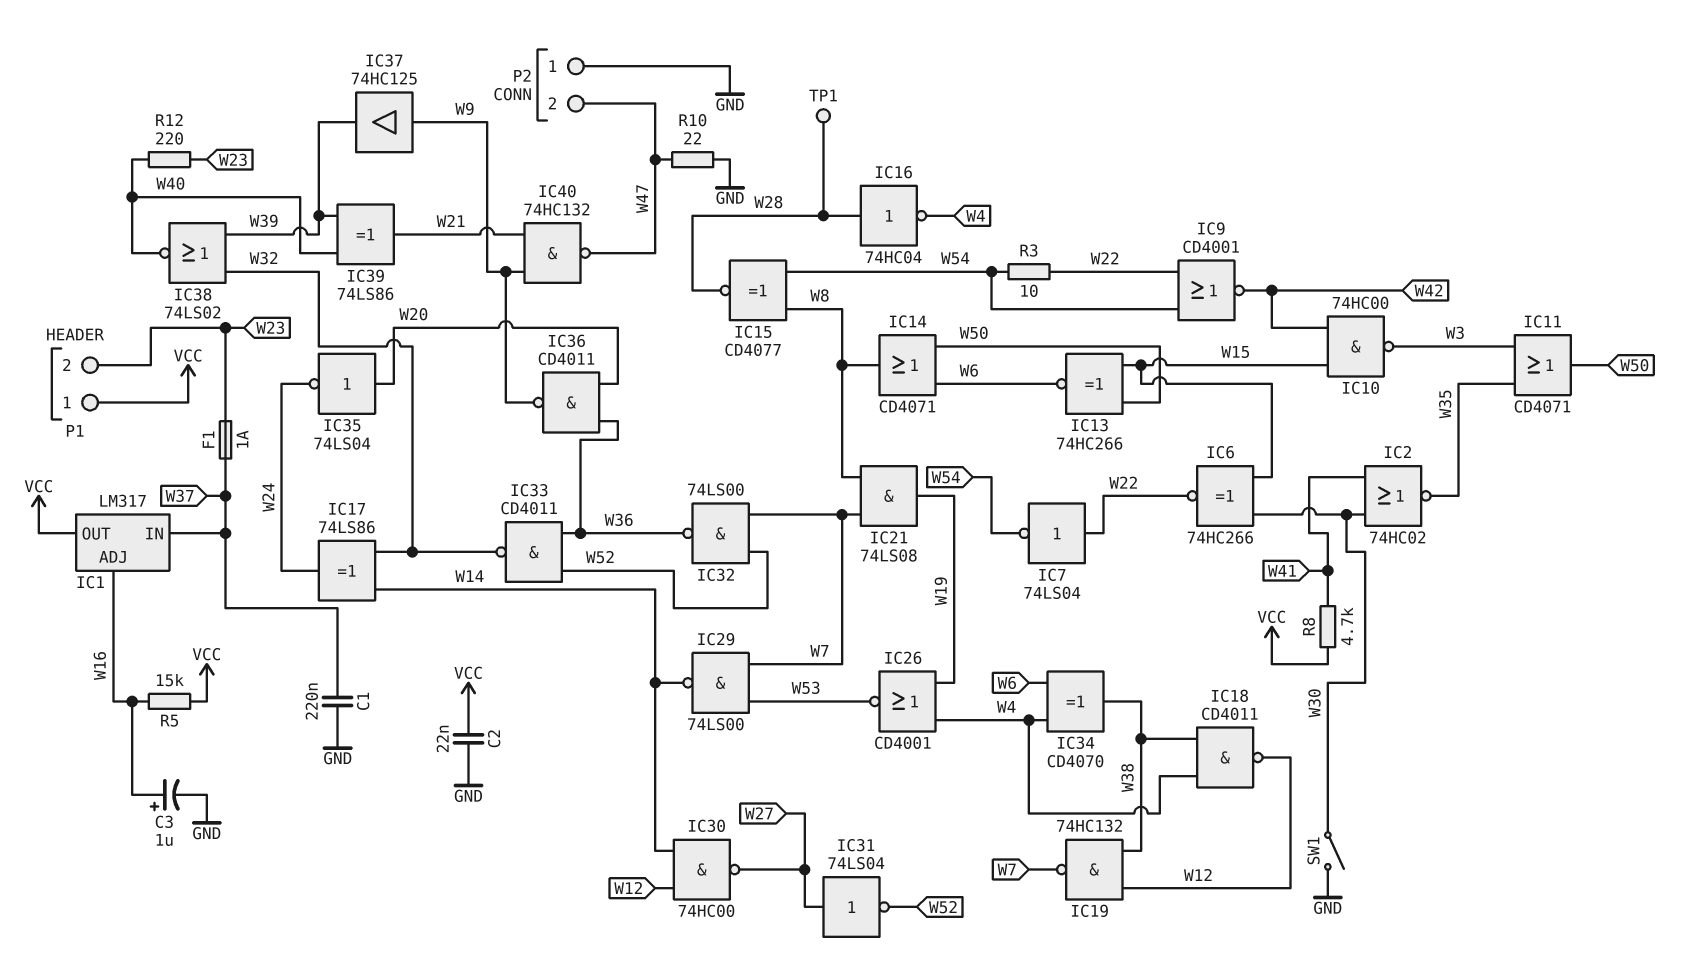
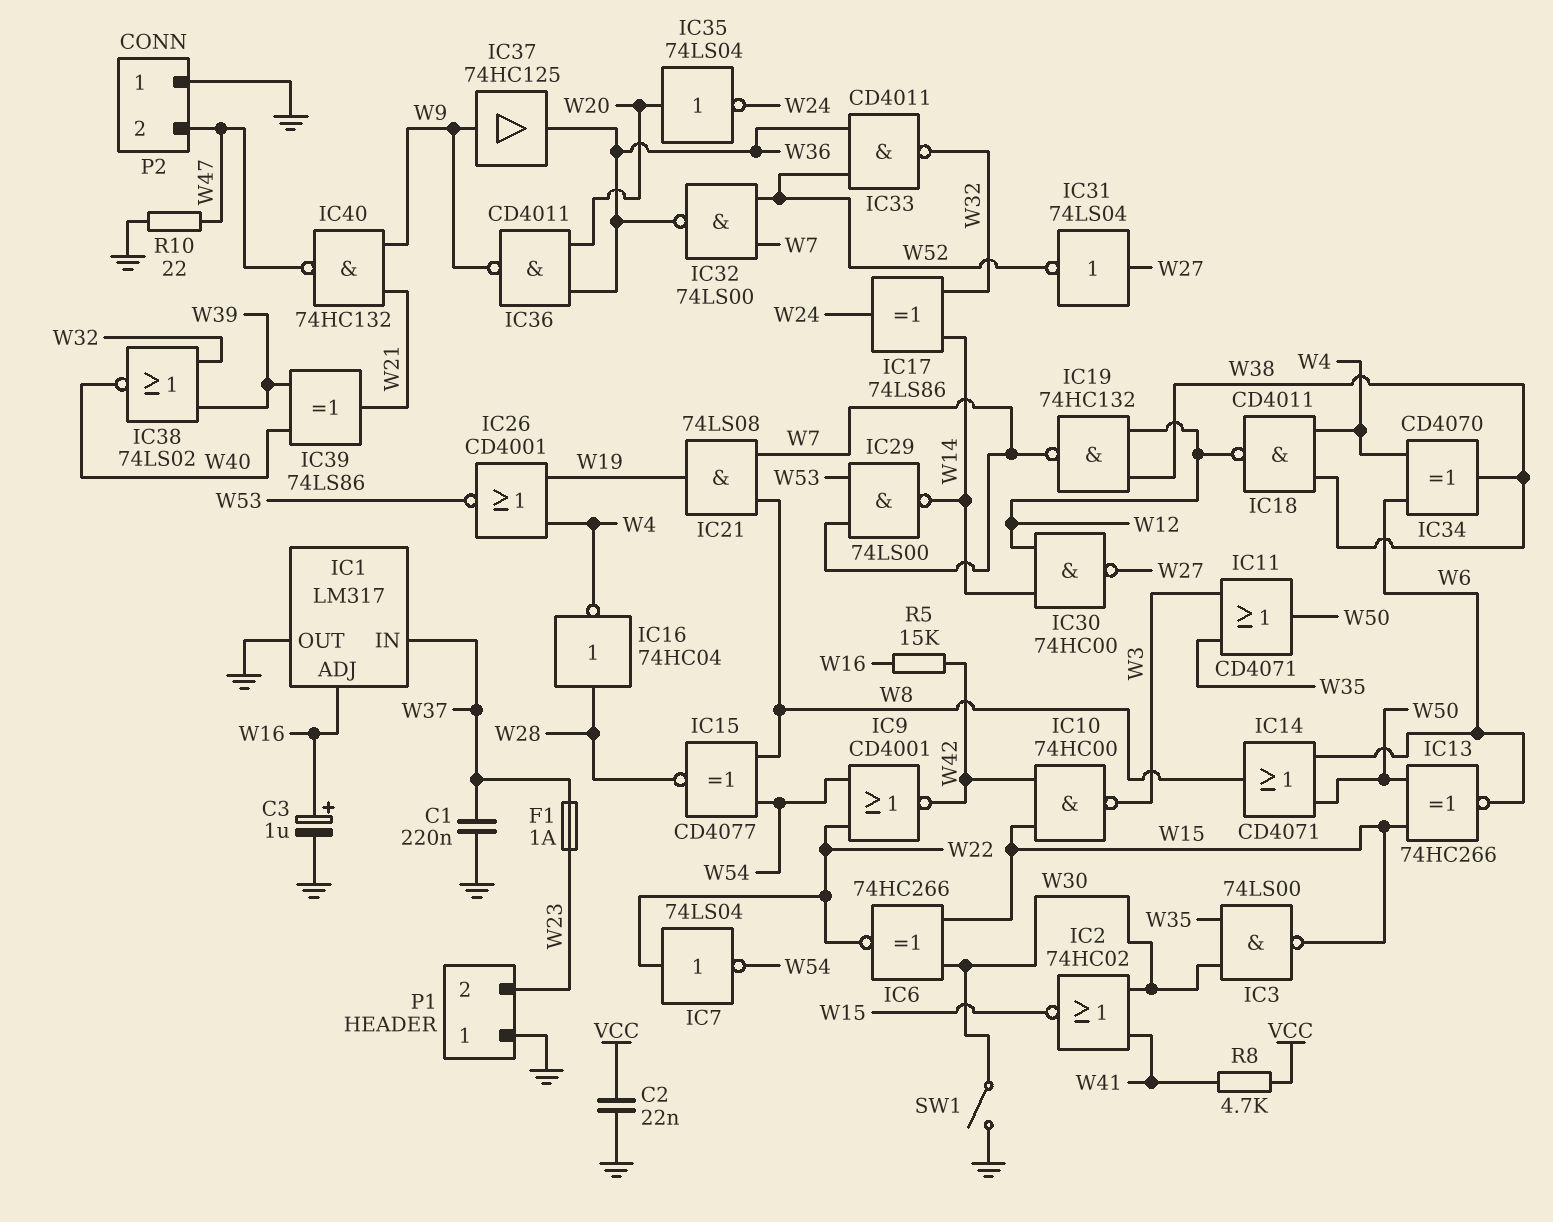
IC1 pin OUT: VCC -> GND
IC2: NOR 74HC02 (in W30, in W41, out W35) -> NOR 74HC02 (in W30, in W41, out W15)
IC3: none -> NAND 74LS00 (in W30, in W35, out W15)
IC37: buffer 74HC125 (in W9, out W39) -> buffer 74HC125 (in W9, out W36)
P1 pin 1: VCC -> GND
R3: 10 (W22, W54) -> none
R5: 15k (VCC, W16) -> 15k (W16, W42)
R12: 220 (W23, W40) -> none
TP1: test point (W28) -> none

